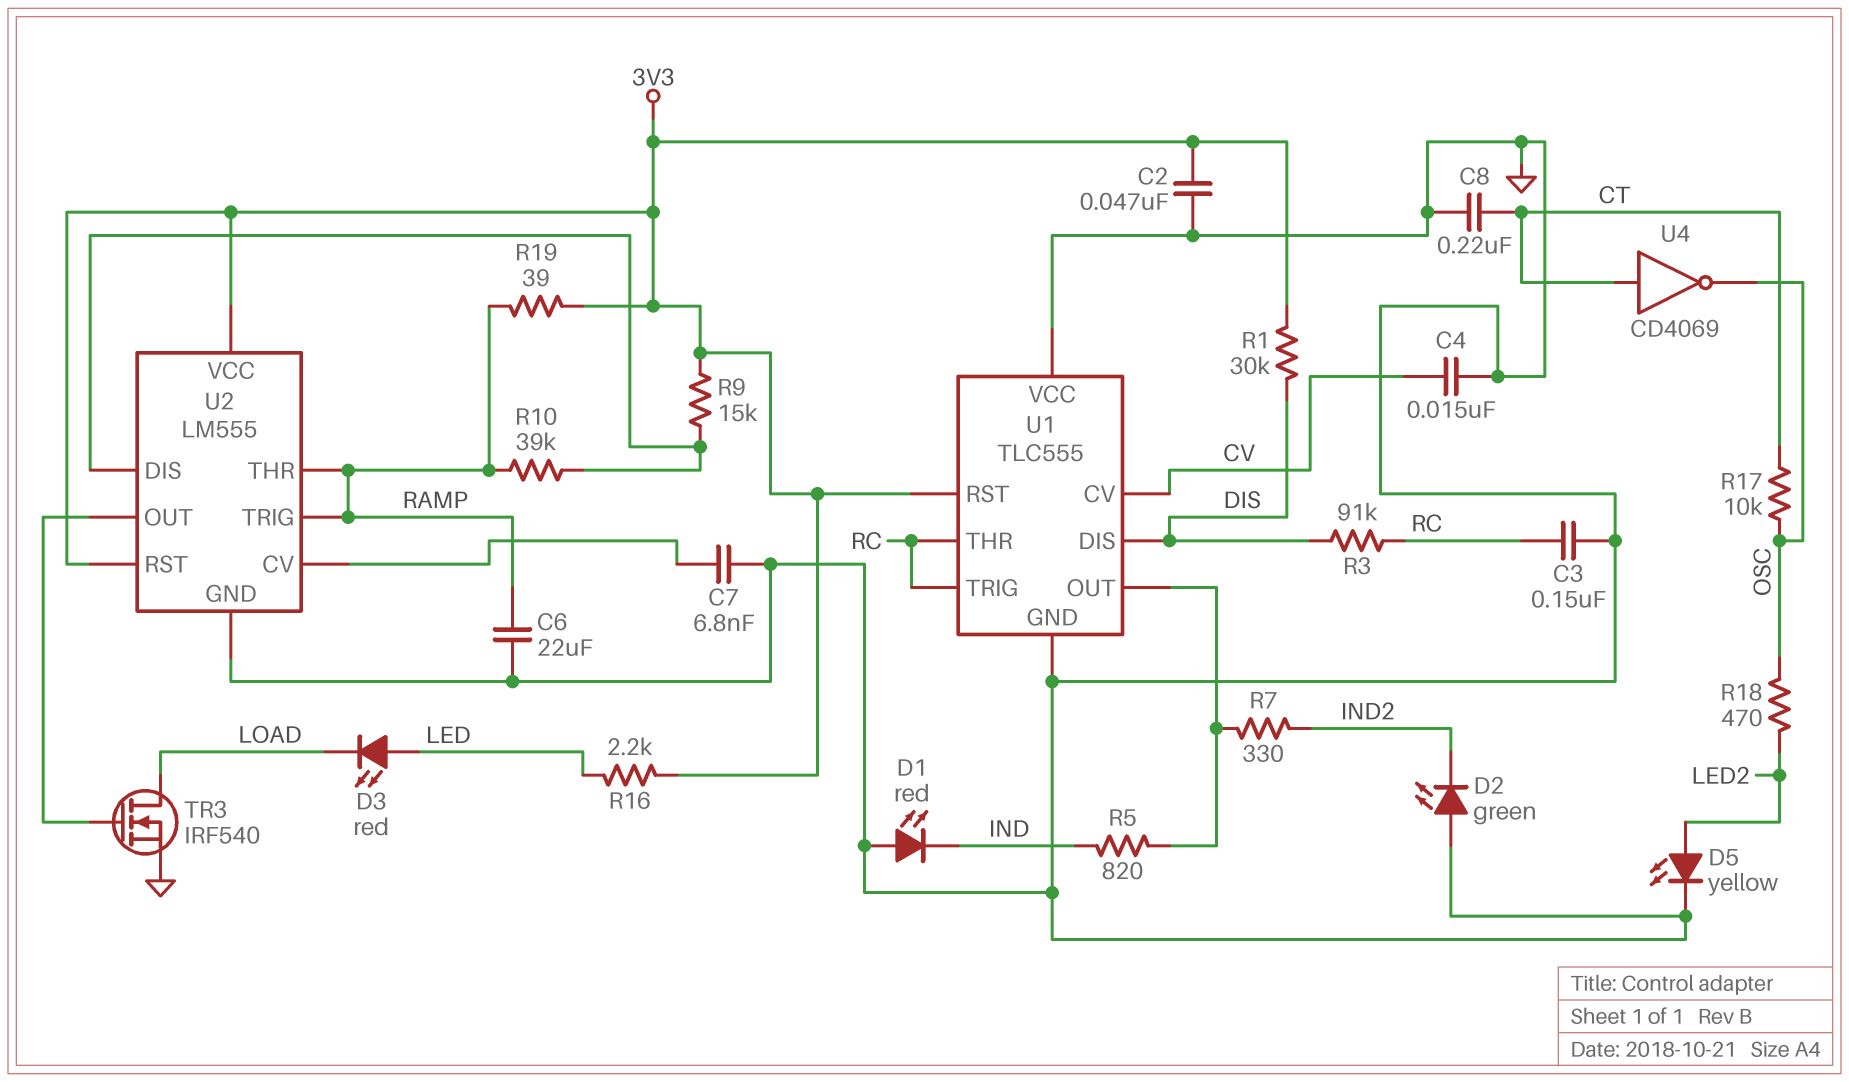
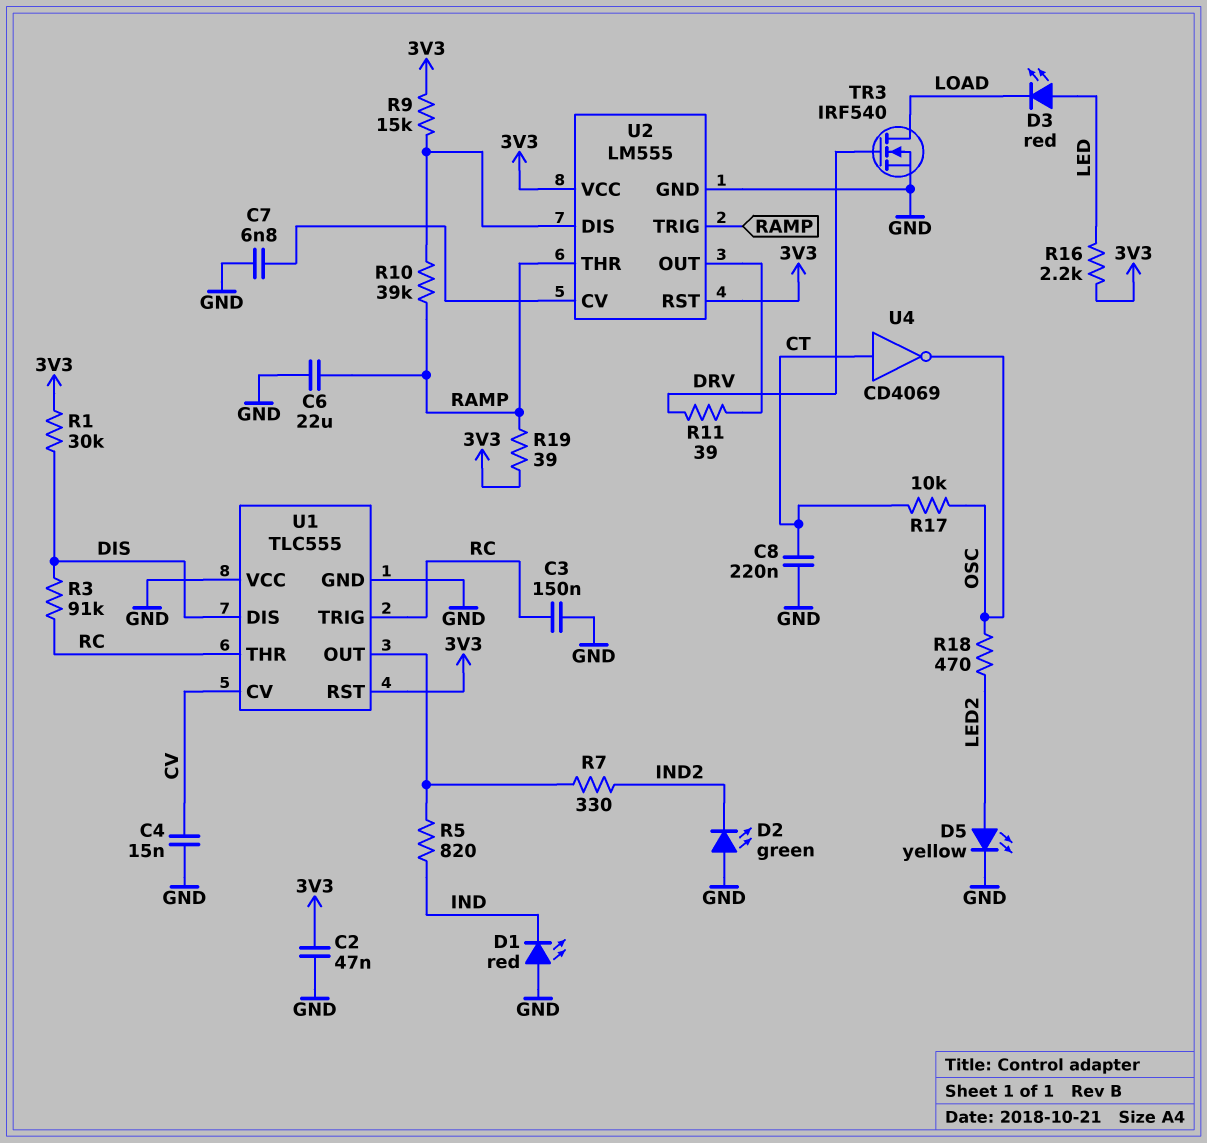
R11: none -> 39 (DRV, U2/OUT)
TR3: NMOS IRF540 (G U2/OUT, D LOAD, S GND) -> NMOS IRF540 (G DRV, D LOAD, S GND)

